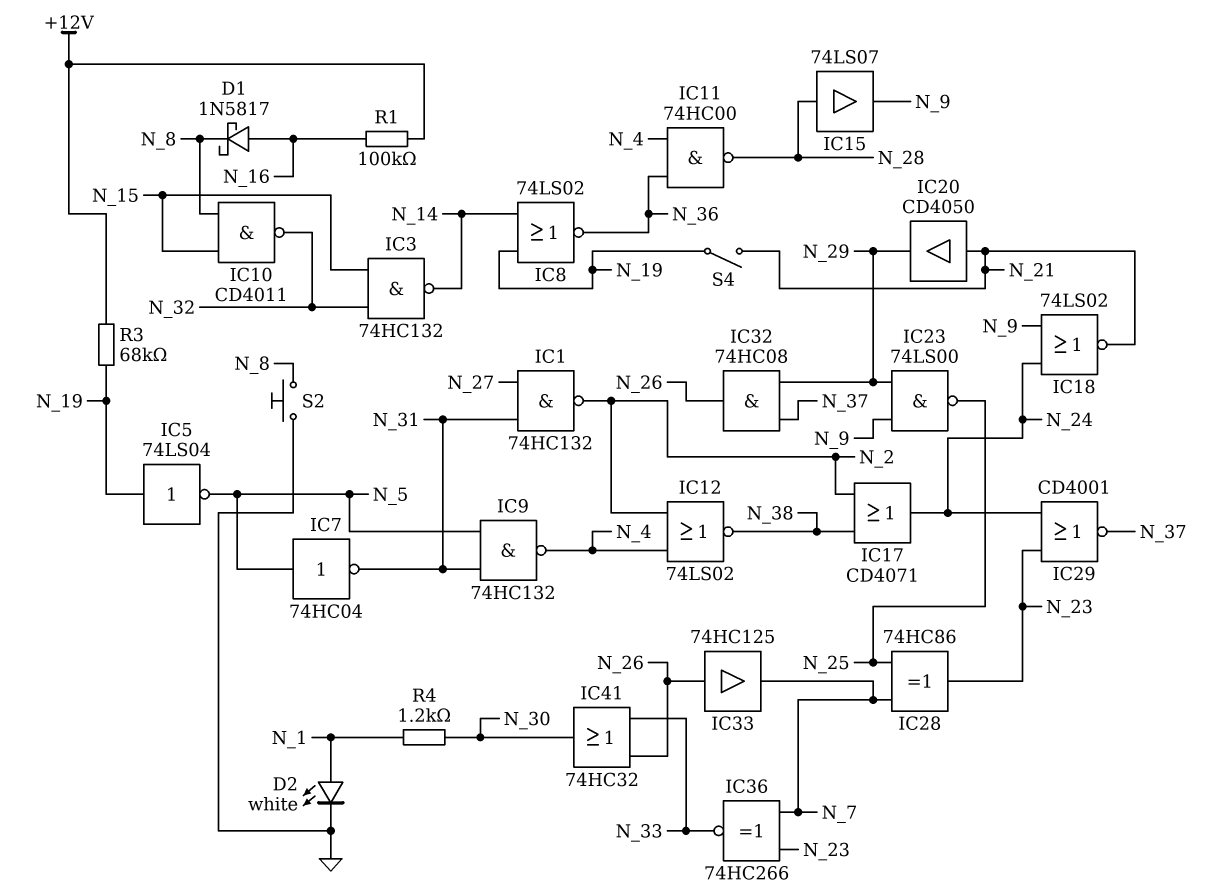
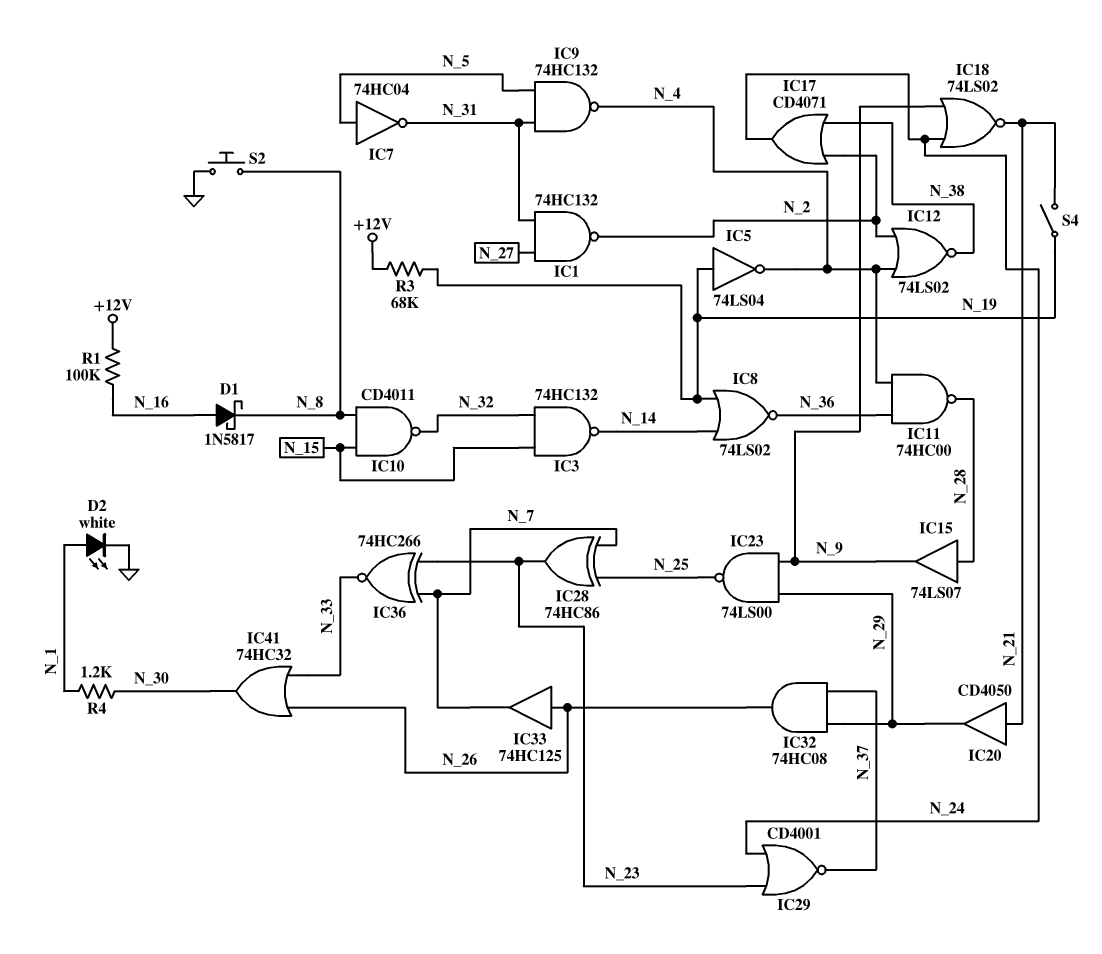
IC5: NOT 74LS04 (in N_19, out N_5) -> NOT 74LS04 (in N_19, out N_4)

